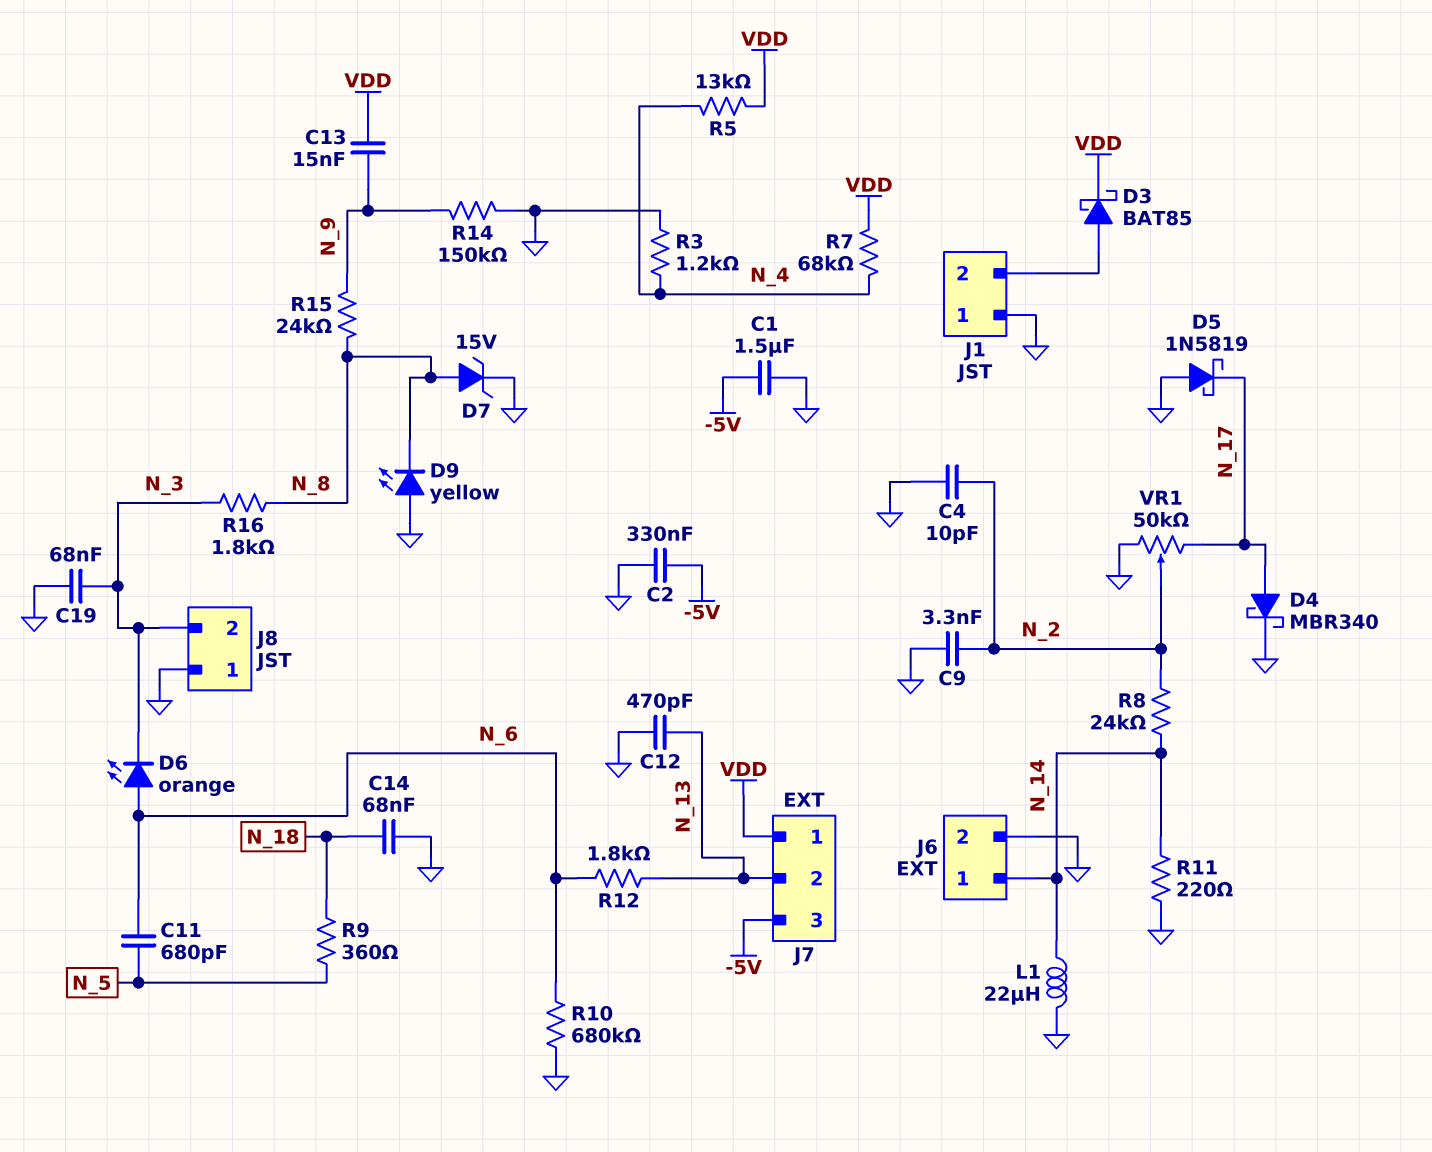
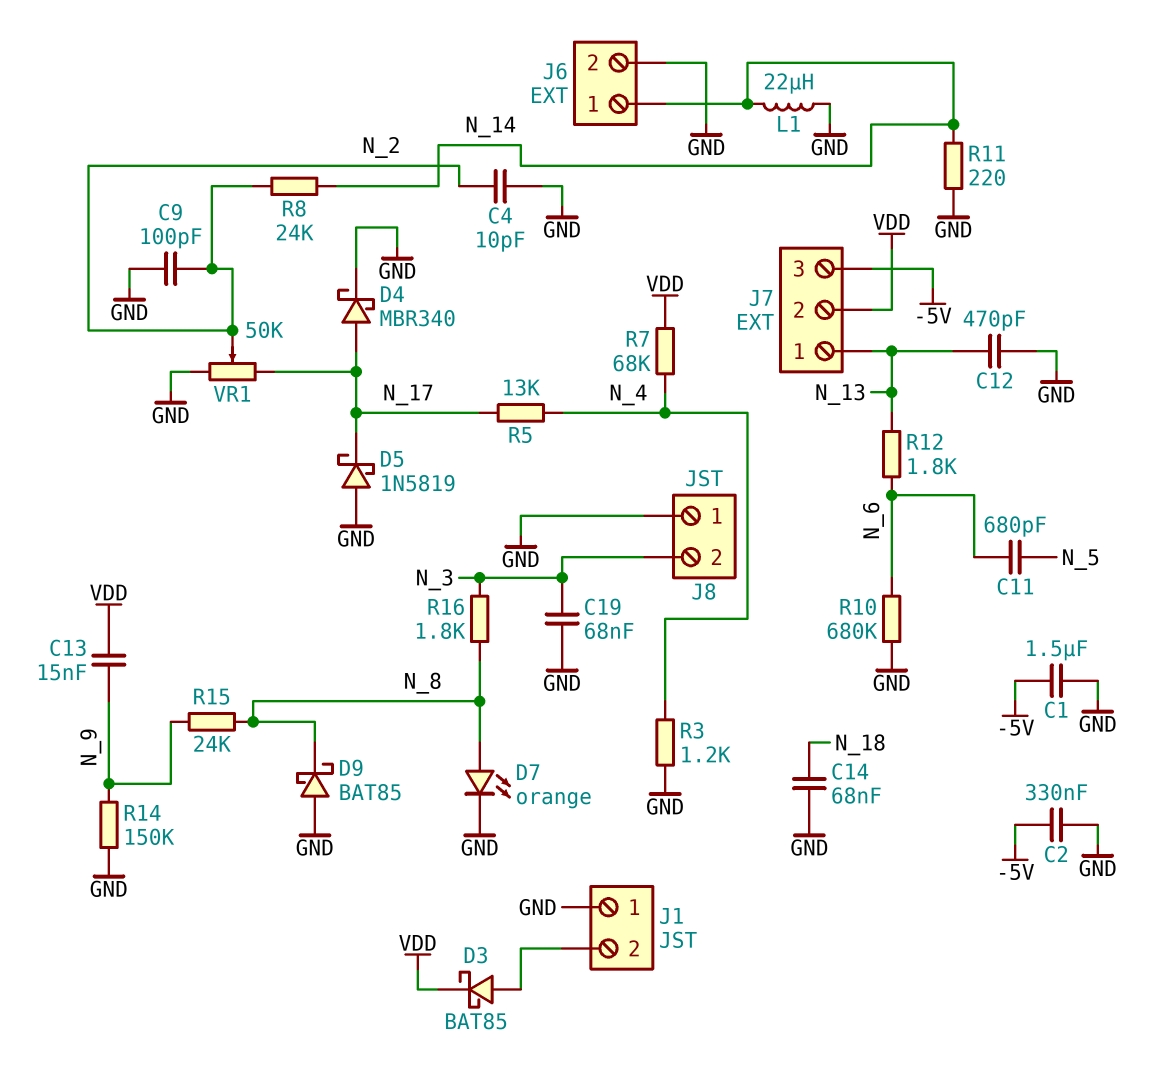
C9: 3.3nF (GND, N_2) -> 100pF (GND, N_2)
D6: LED orange (A N_6, K N_3) -> none
D7: zener 15V (A N_8, K GND) -> LED orange (A N_8, K GND)
D9: LED yellow (A GND, K N_8) -> schottky BAT85 (A GND, K N_8)
J7 pin 1: VDD -> N_13
J7 pin 2: N_13 -> VDD
R5: 13k (N_4, VDD) -> 13k (N_4, N_17)
R9: 360 (N_5, N_18) -> none

